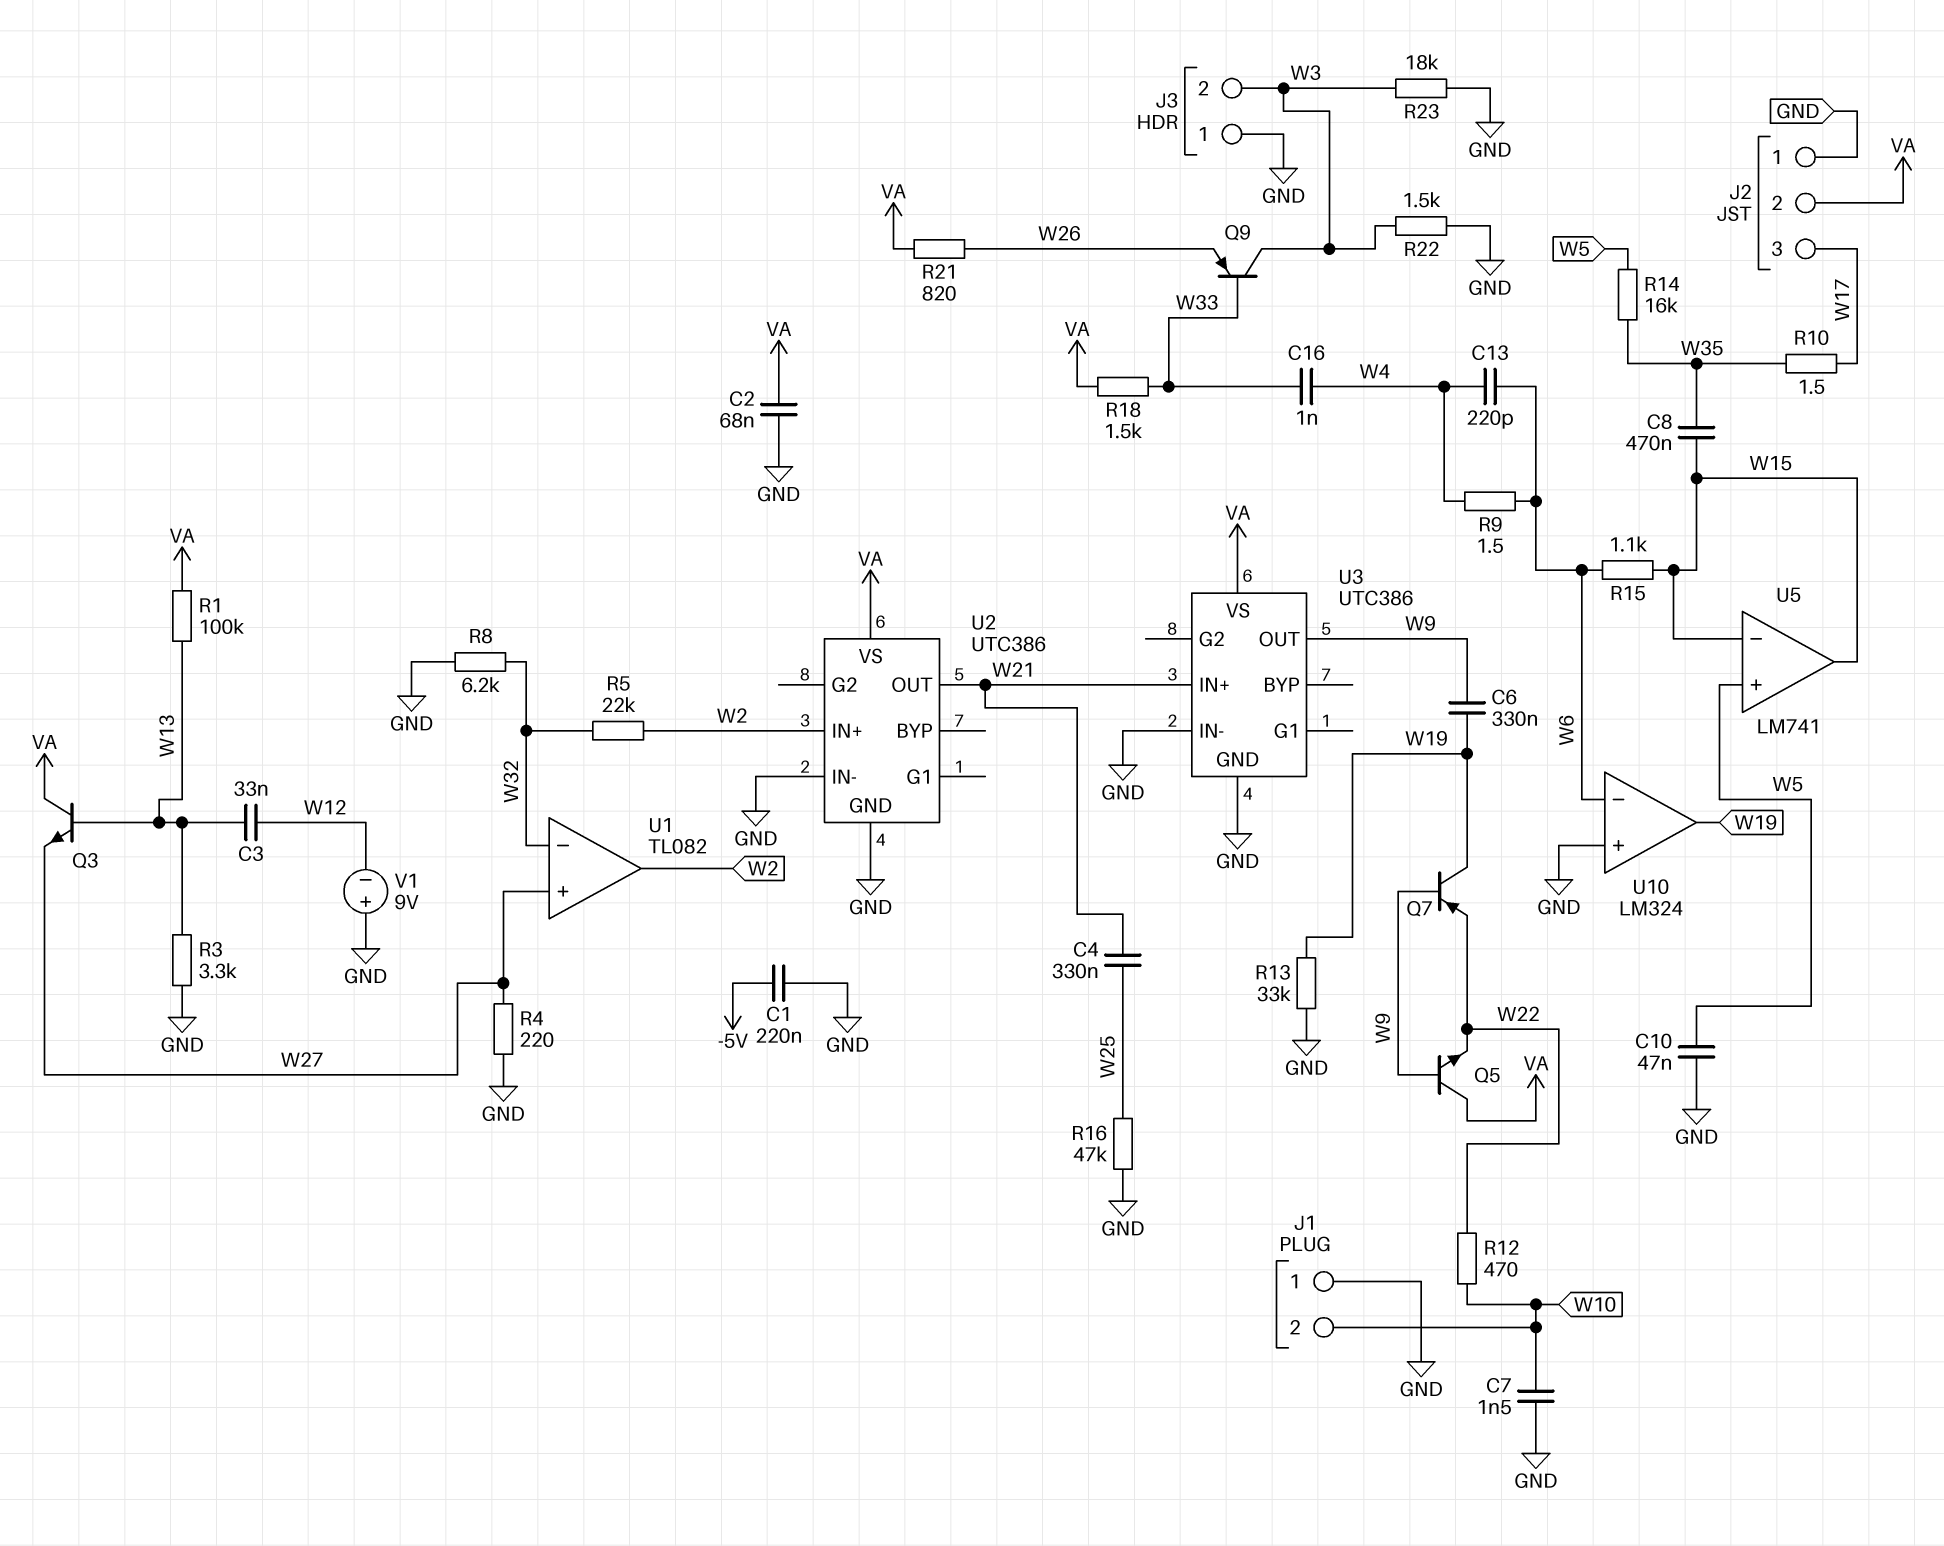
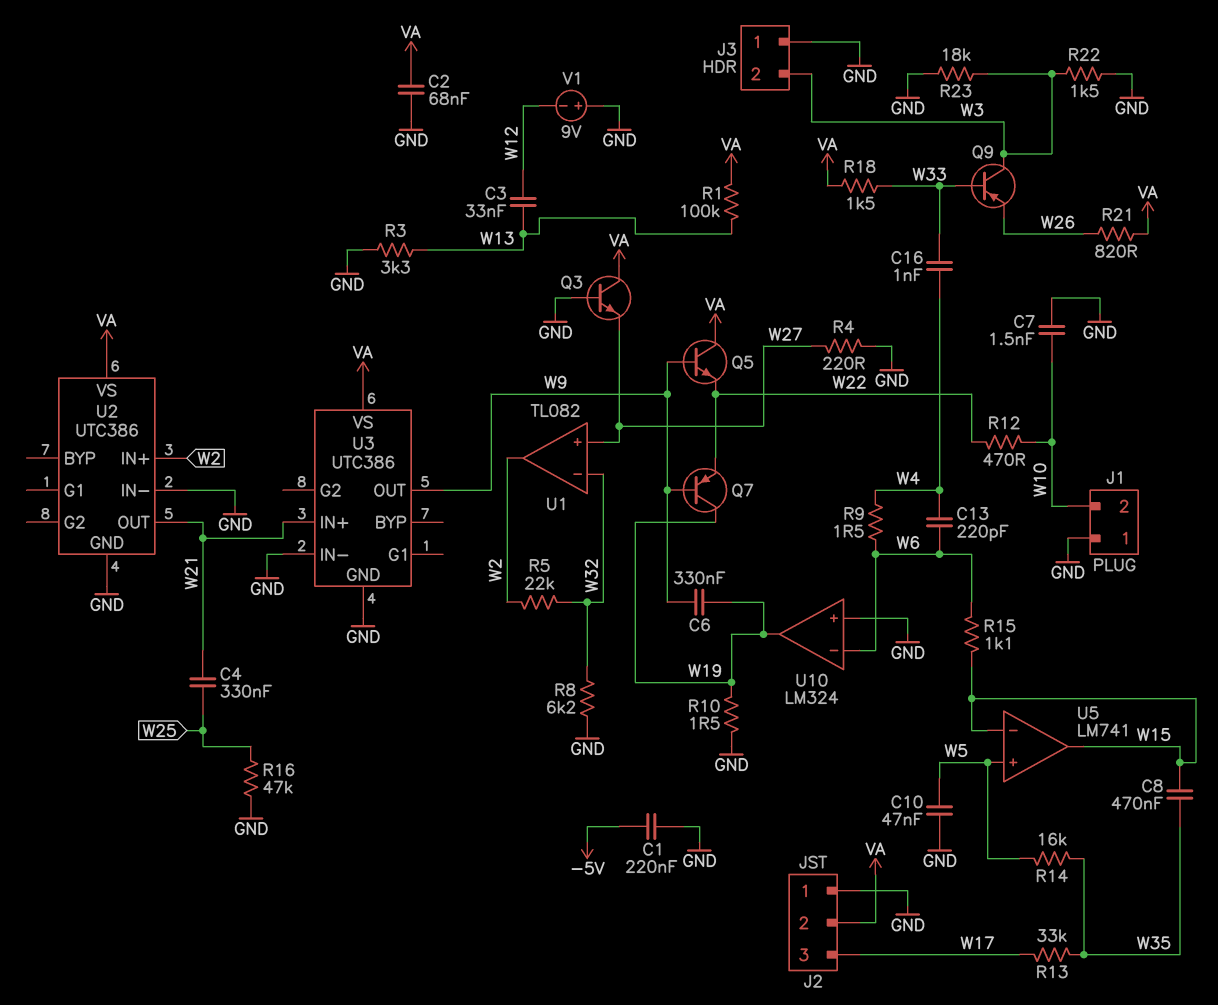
Q3: NPN (B W13, C VA, E W27) -> NPN (B GND, C VA, E W27)
R10: 1.5 (W17, W35) -> 1.5 (GND, W19)
R13: 33k (GND, W19) -> 33k (W17, W35)

